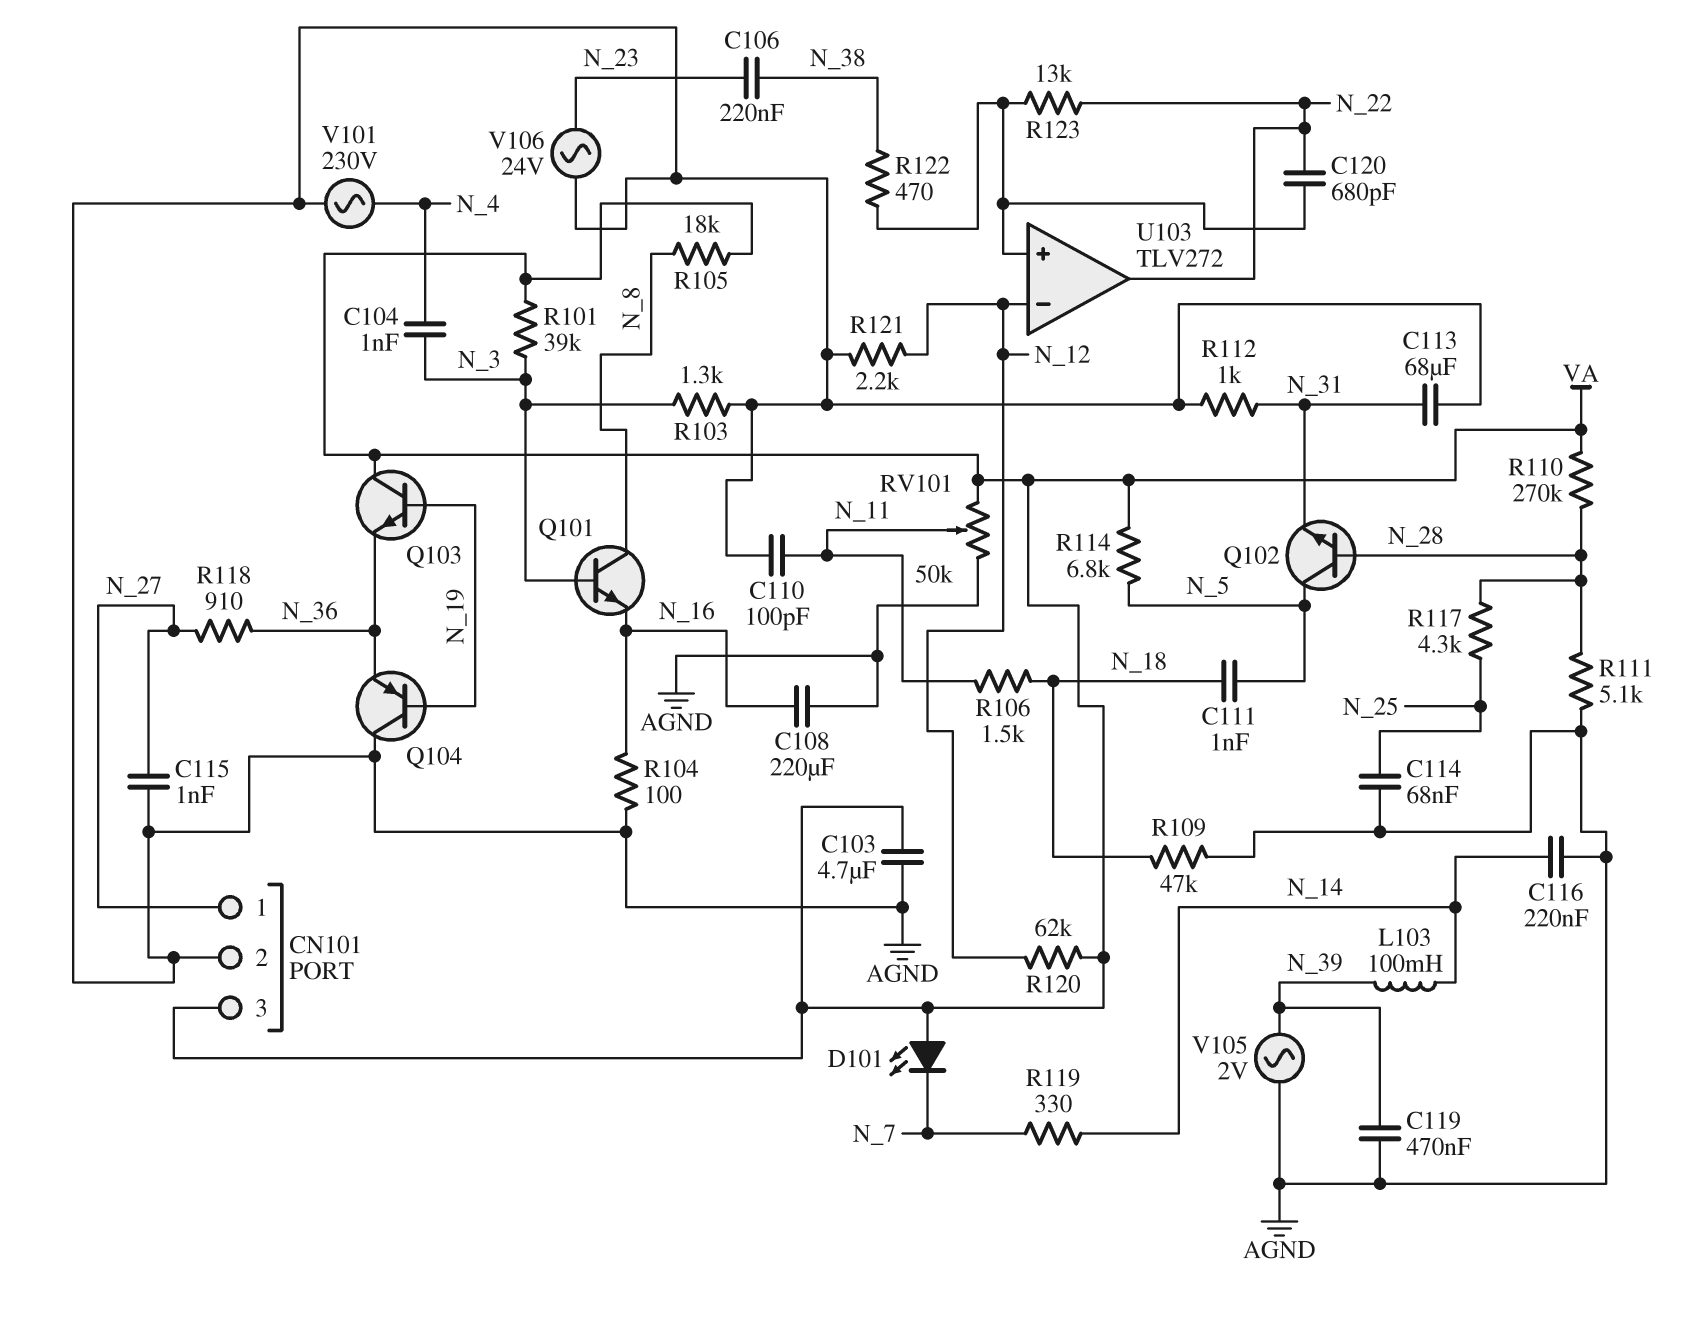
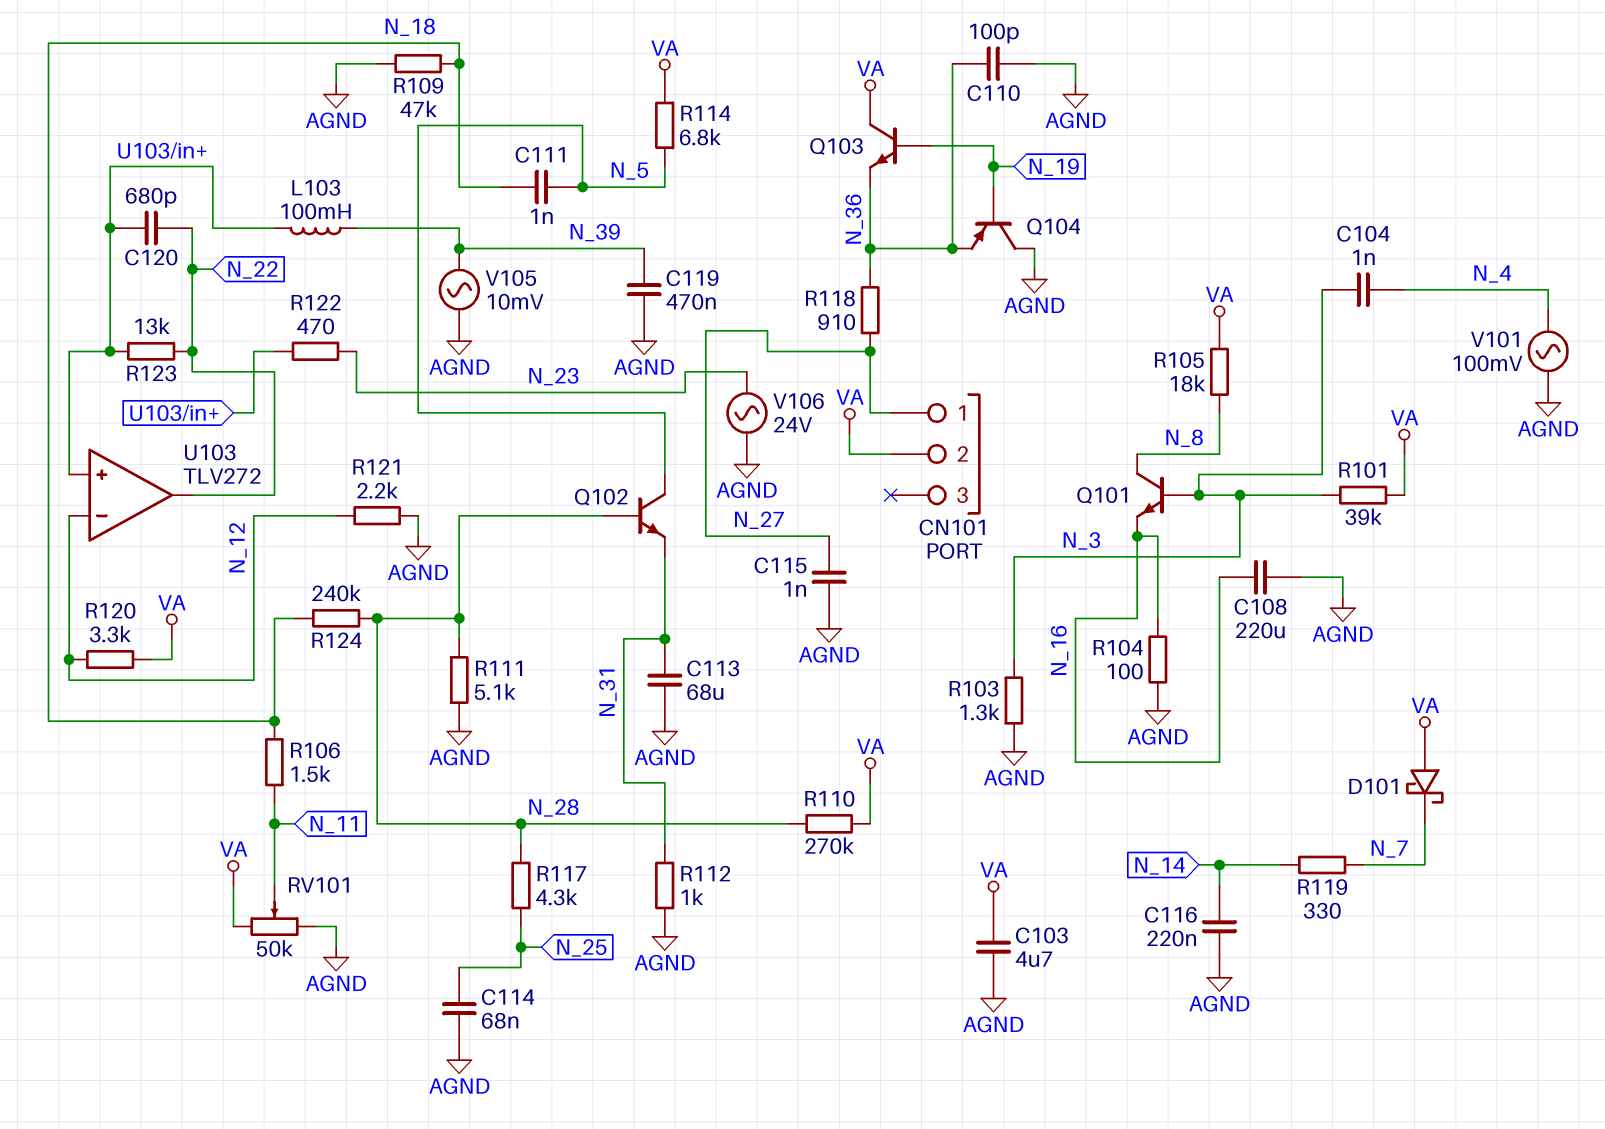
C106: 220nF (N_23, N_38) -> none
C110: 100pF (AGND, N_11) -> 100pF (AGND, N_36)
CN101 pin 2: AGND -> VA
CN101 pin 3: VA -> none
D101: LED (A VA, K N_7) -> schottky (A VA, K N_7)
L103: 100mH (N_14, N_39) -> 100mH (N_39, U103/in+)
R120: 62k (N_12, VA) -> 3.3k (N_12, VA)
R122: 470 (N_38, U103/in+) -> 470 (N_23, U103/in+)
R124: none -> 240k (N_18, N_28)
V101: AC 230V (AGND, N_4) -> AC 100mV (AGND, N_4)
V105: AC 2V (AGND, N_39) -> AC 10mV (AGND, N_39)

